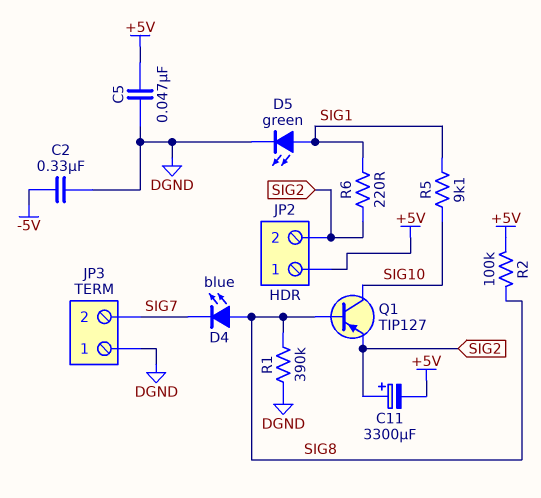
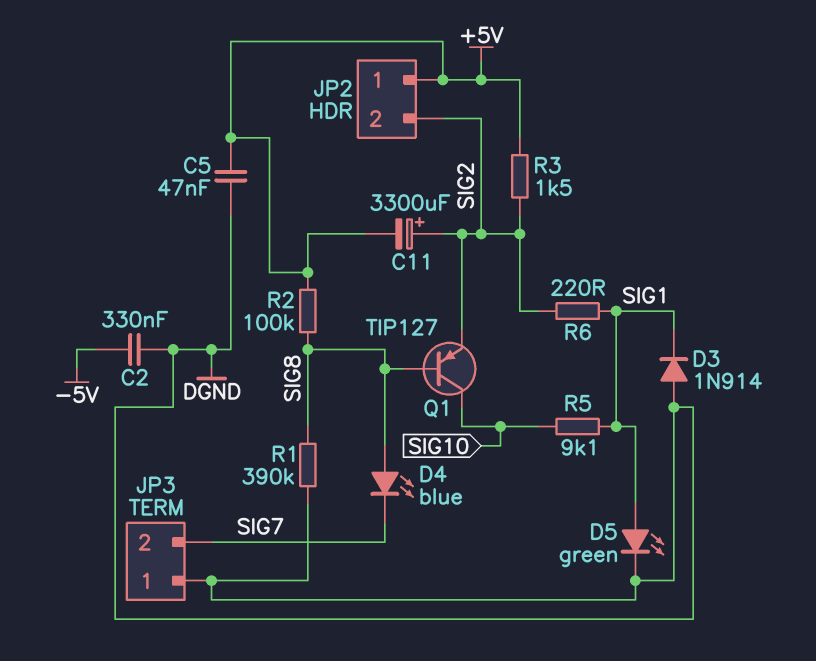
D3: none -> diode 1N914 (A DGND, K SIG1)
R3: none -> 1.5k (+5V, SIG2)

